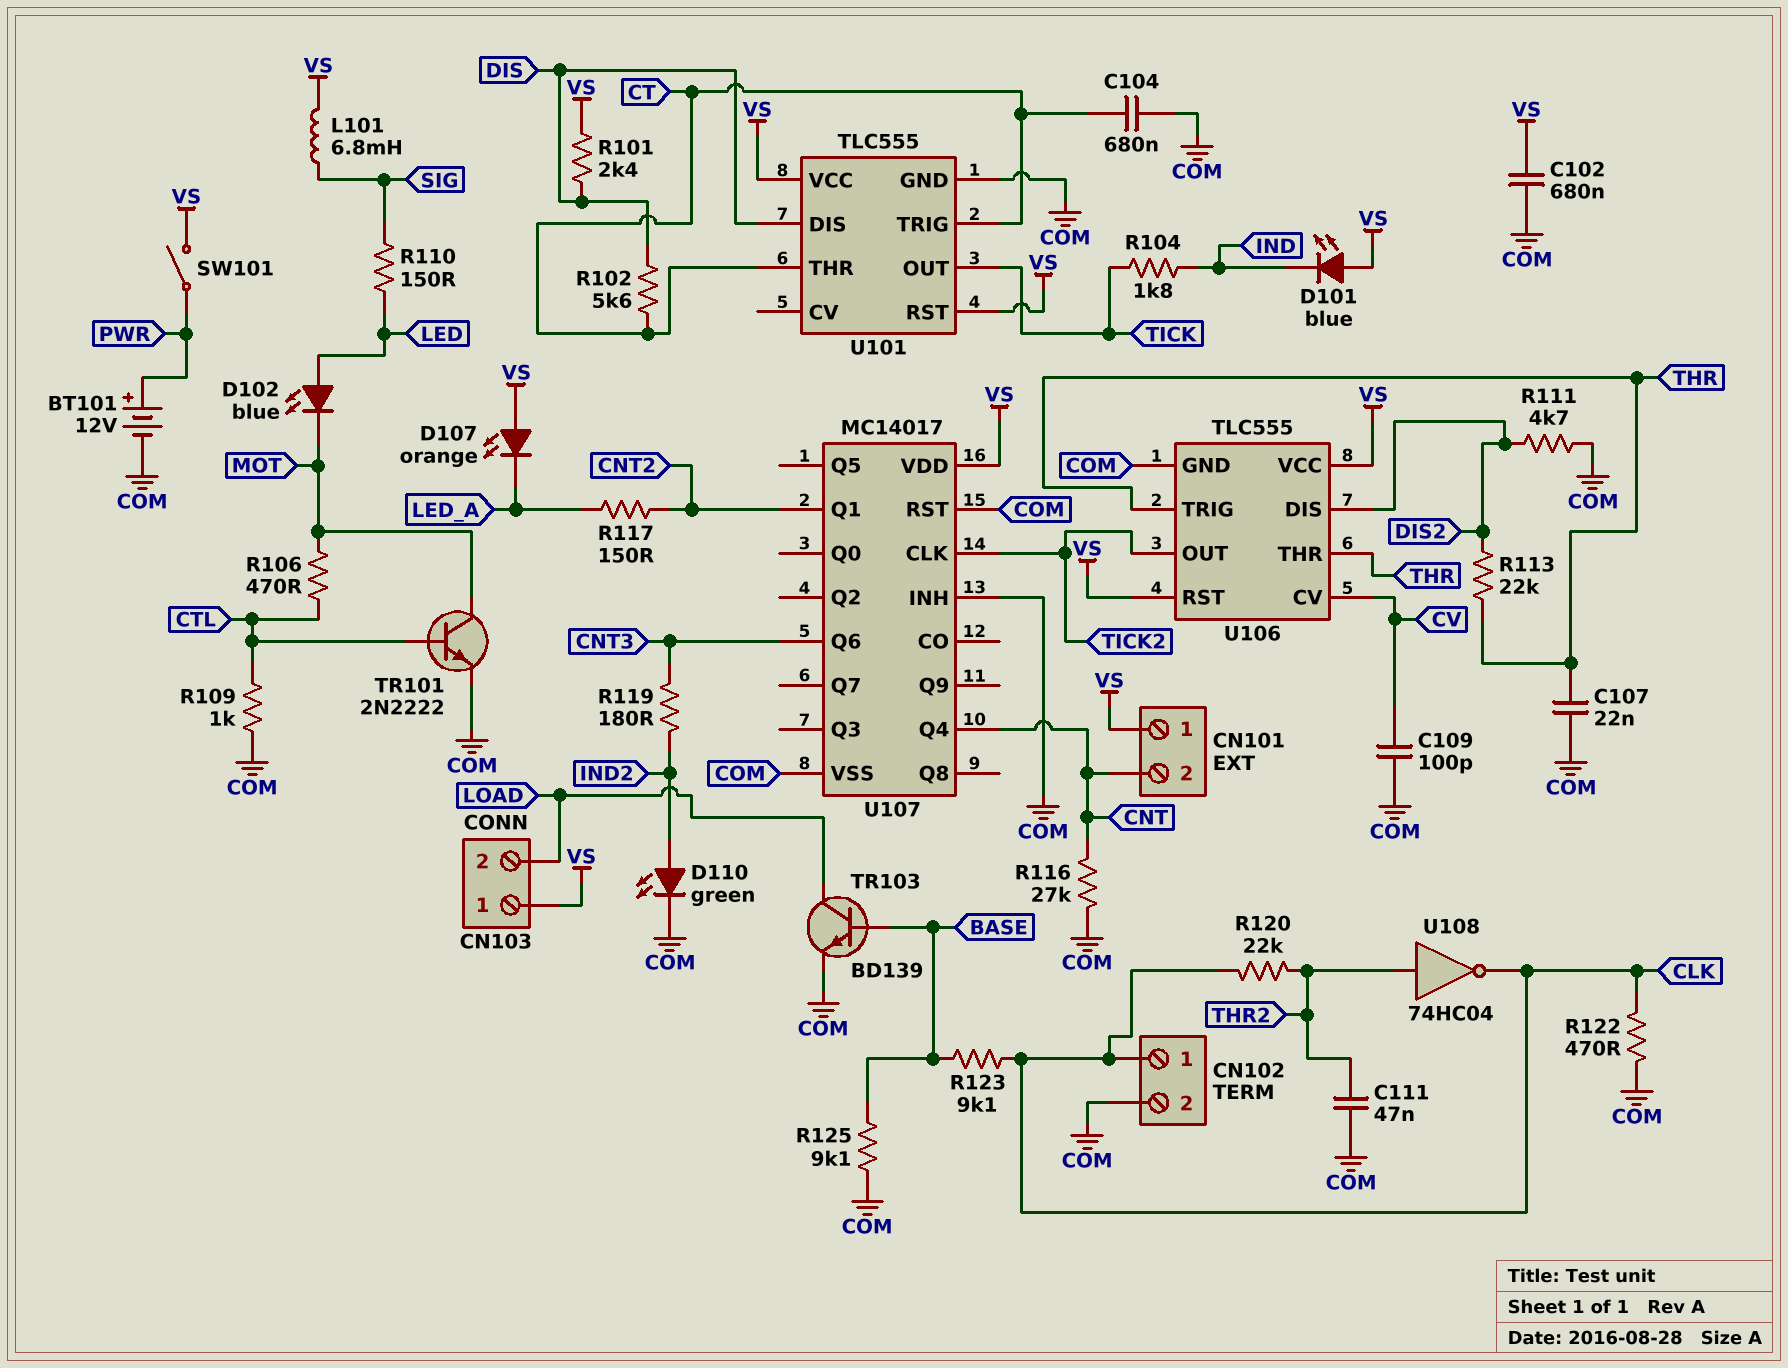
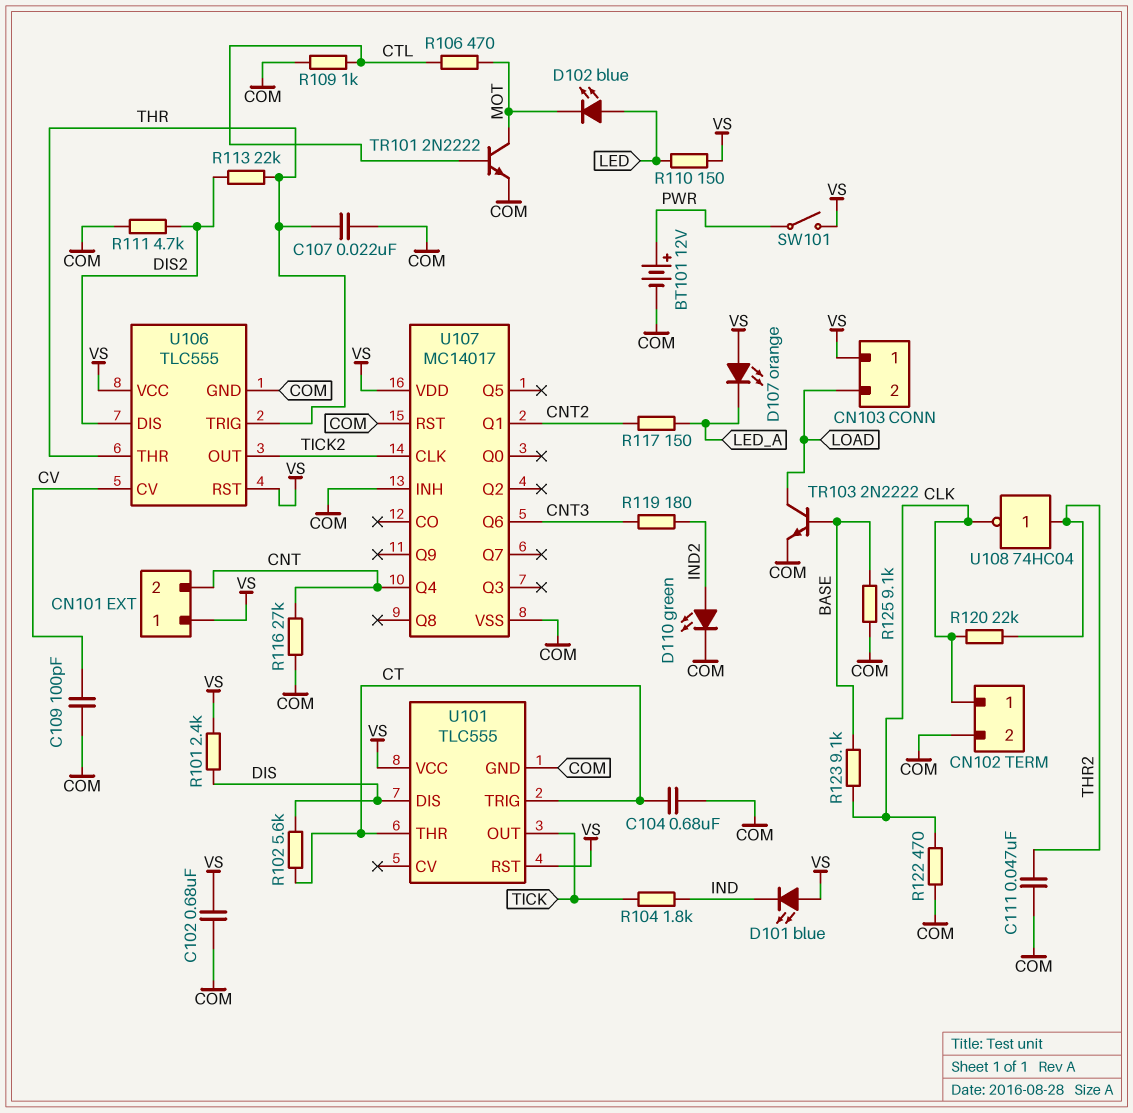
L101: 6.8mH (SIG, VS) -> none
R110: 150 (LED, SIG) -> 150 (LED, VS)
TR103: NPN BD139 (B BASE, C LOAD, E COM) -> NPN 2N2222 (B BASE, C LOAD, E COM)

